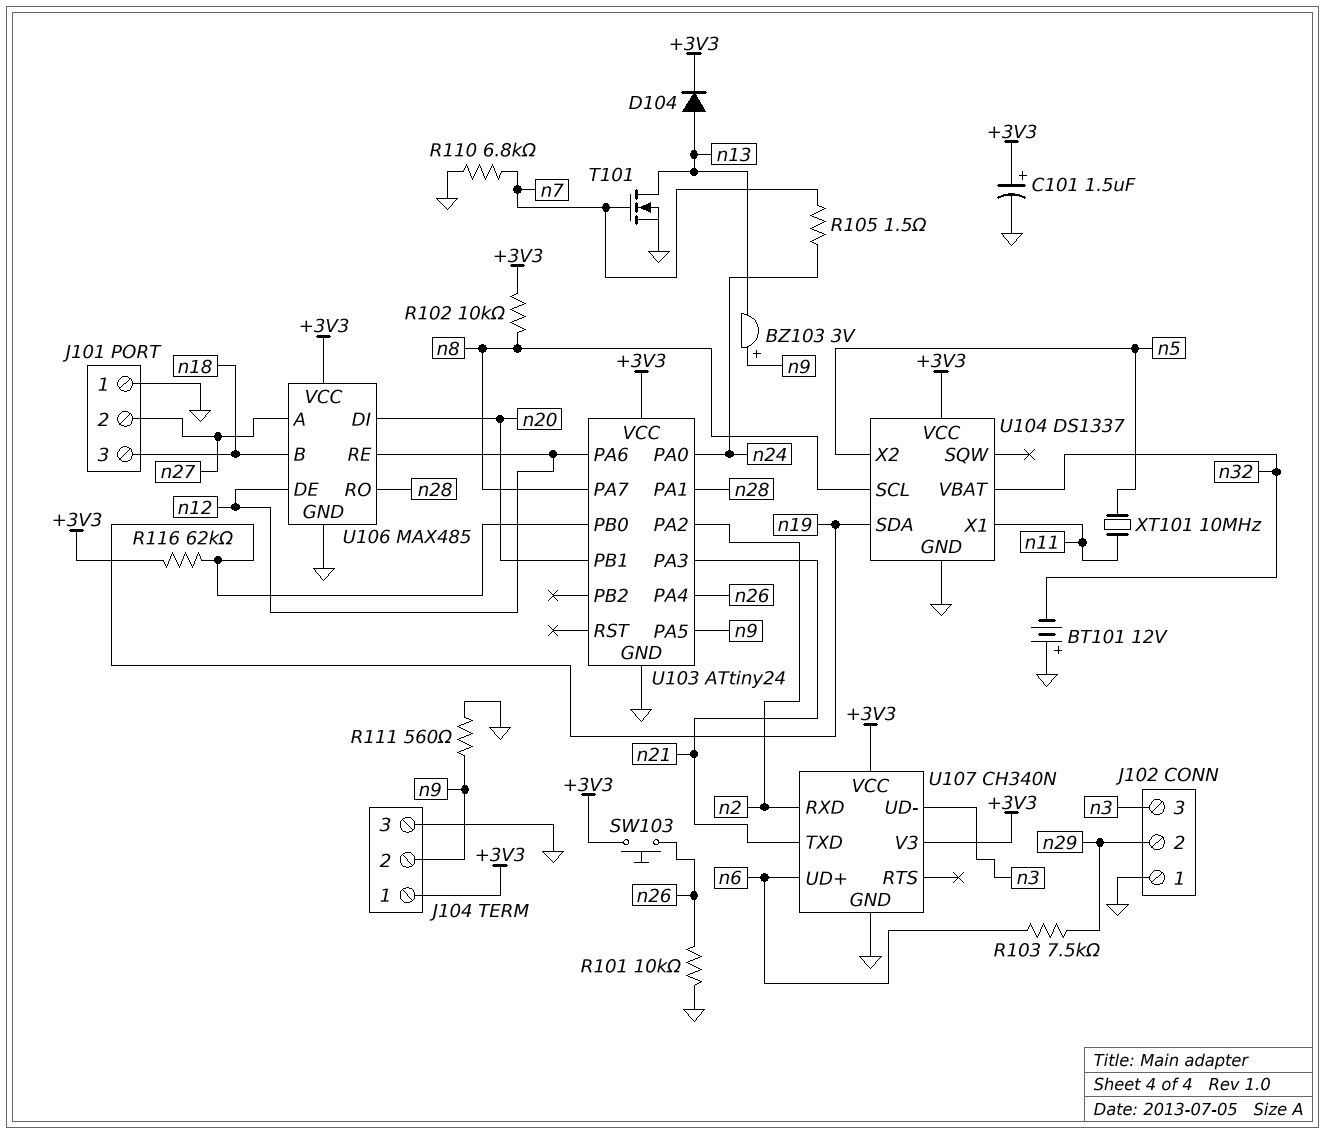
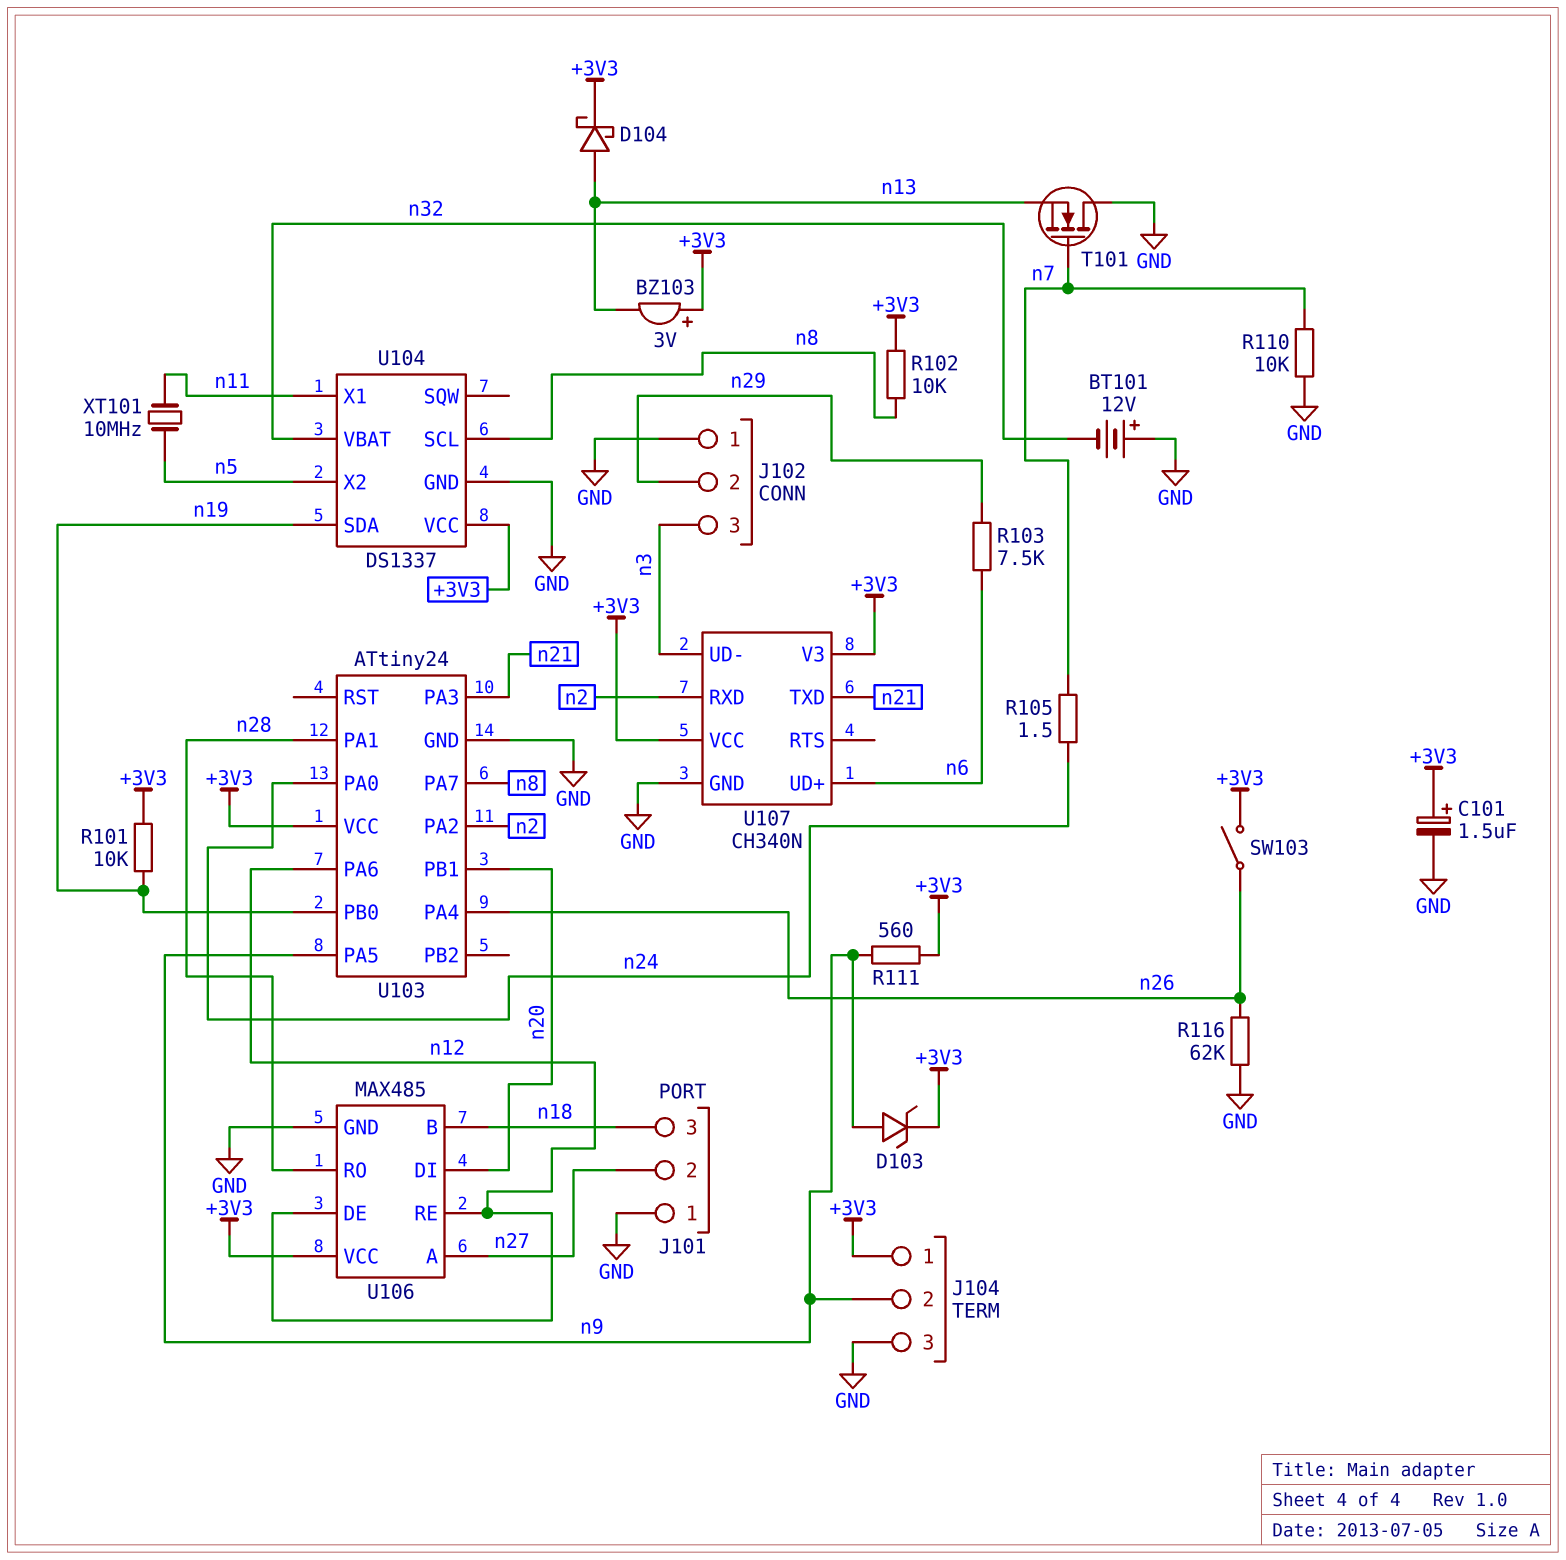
BZ103: buzzer 3V (plus n9, minus n13) -> buzzer 3V (plus +3V3, minus n13)
D103: none -> zener (A n9, K +3V3)
D104: diode (A n13, K +3V3) -> schottky (A n13, K +3V3)
R101: 10k (GND, n26) -> 10k (+3V3, n19)
R110: 6.8k (GND, n7) -> 10k (GND, n7)
R111: 560 (GND, n9) -> 560 (+3V3, n9)
R116: 62k (+3V3, n19) -> 62k (GND, n26)
SW103: button (+3V3, n26) -> switch (+3V3, n26)
T101: NMOS (G n7, D n13, S GND) -> NMOS (G n7, D GND, S n13)

